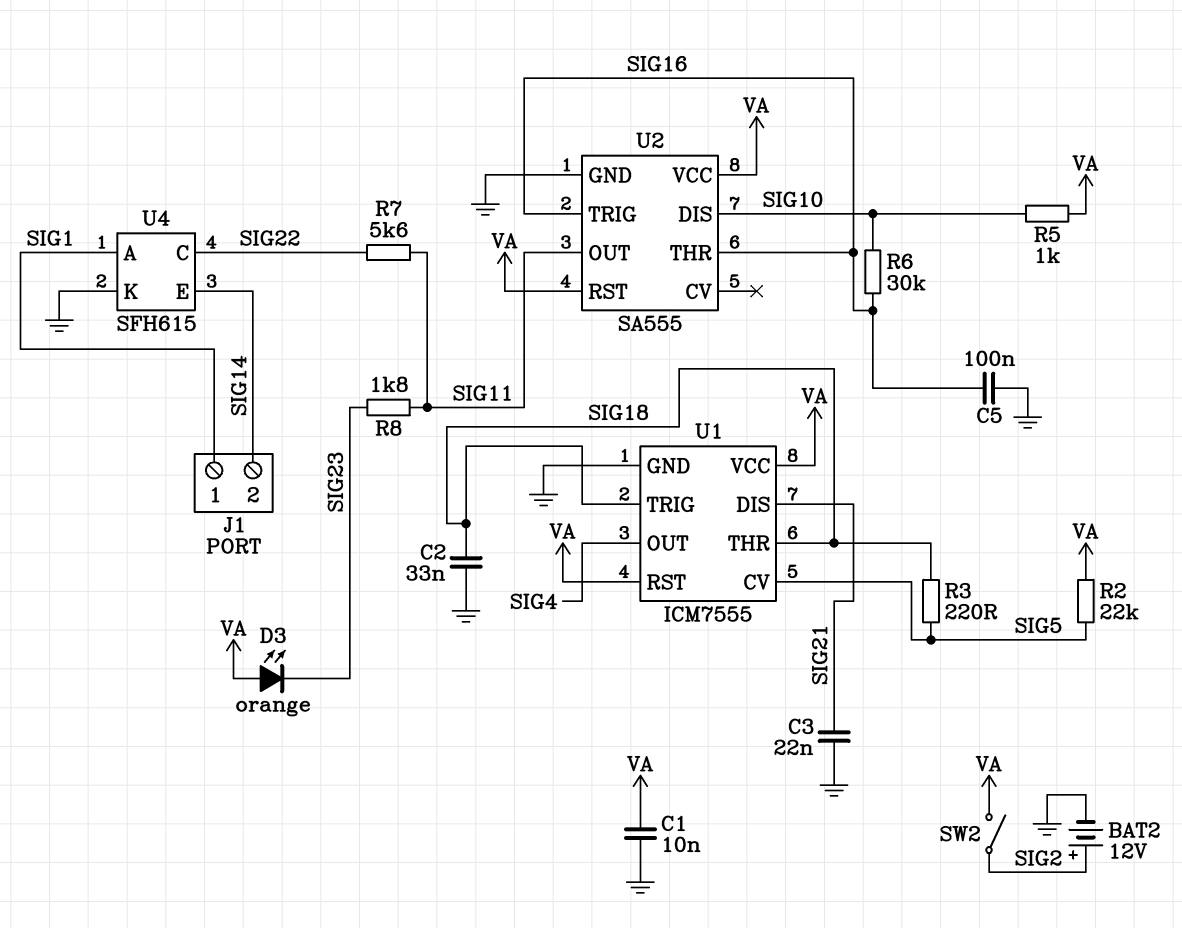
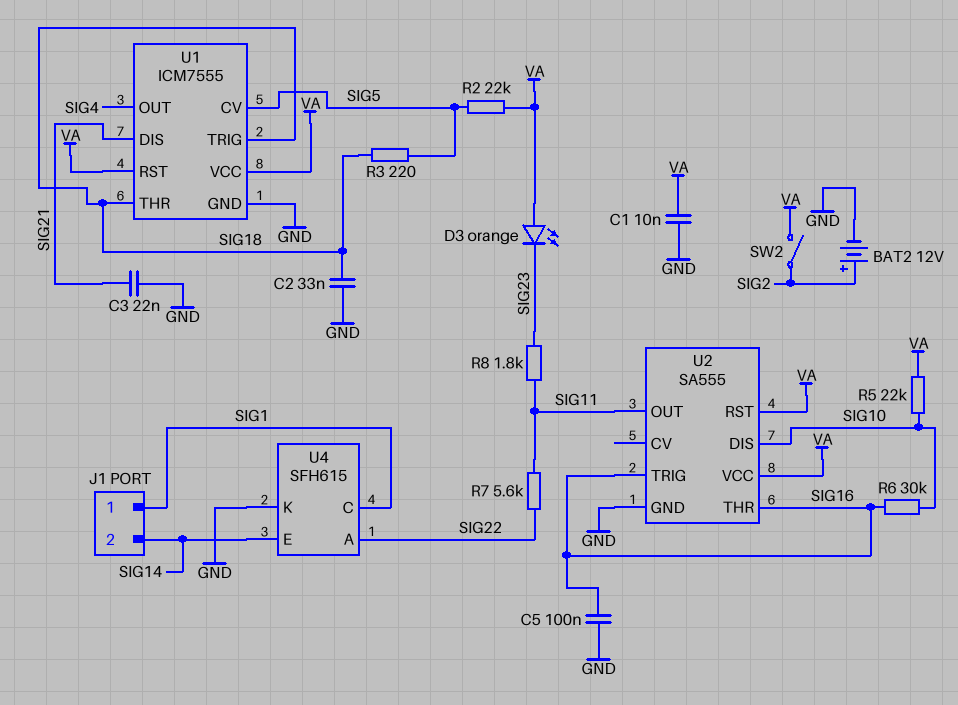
R5: 1k (SIG10, VA) -> 22k (SIG10, VA)
U4 pin A: SIG1 -> SIG22
U4 pin C: SIG22 -> SIG1

